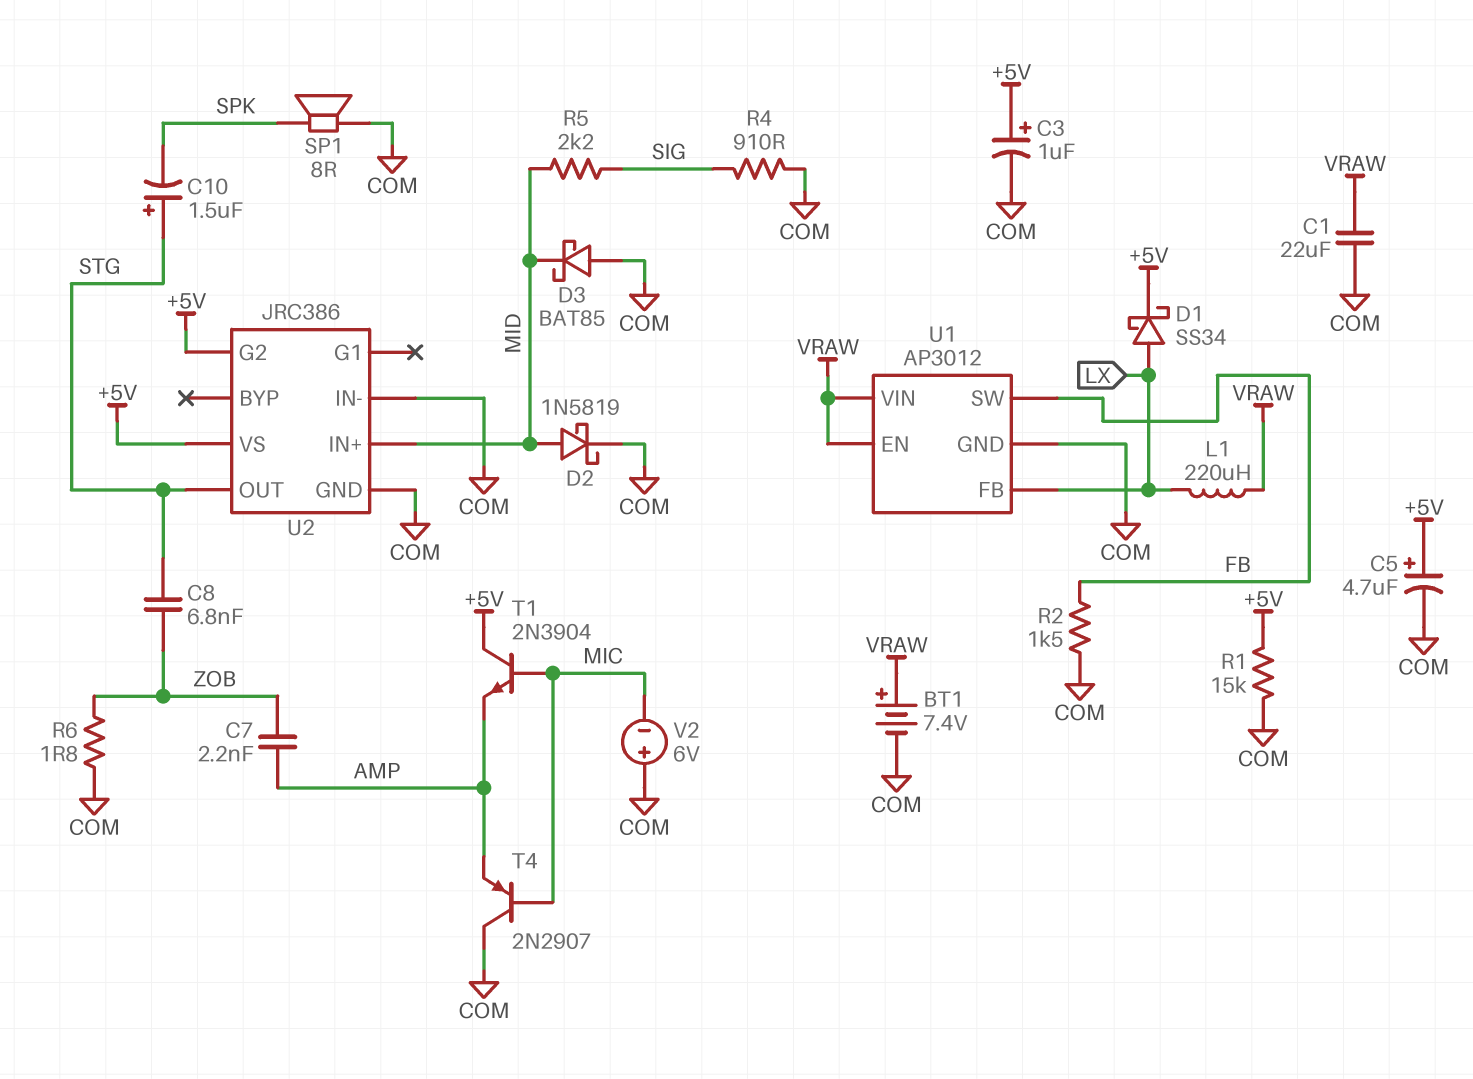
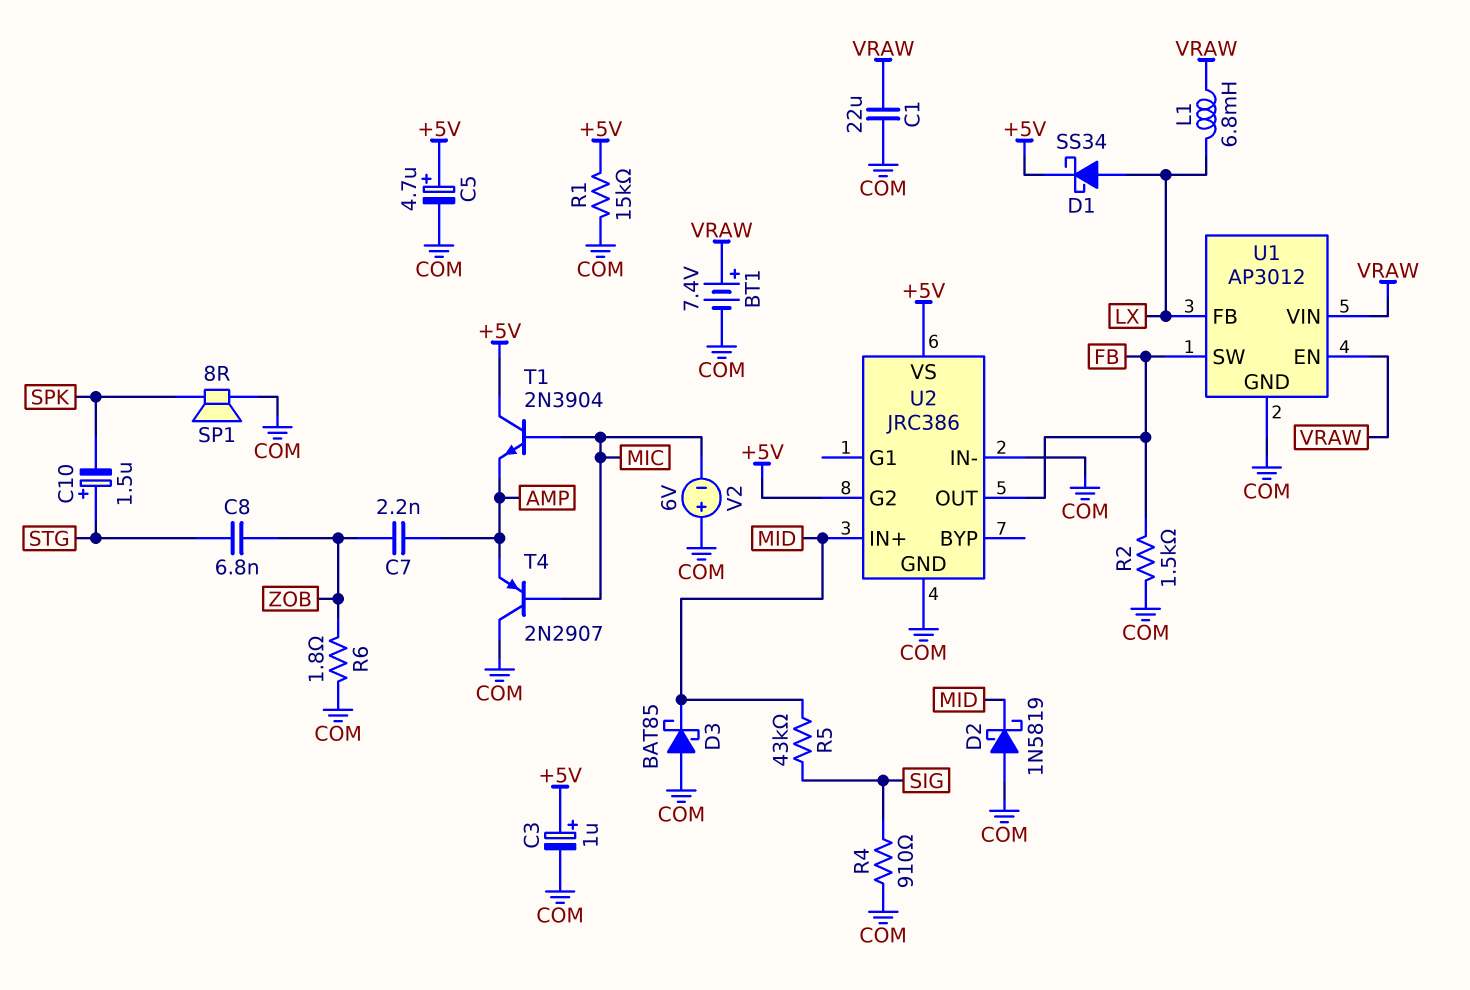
D2: schottky 1N5819 (A MID, K COM) -> schottky 1N5819 (A COM, K MID)
L1: 220uH (LX, VRAW) -> 6.8mH (LX, VRAW)
R5: 2.2k (MID, SIG) -> 43k (MID, SIG)
U2 pin OUT: STG -> FB

